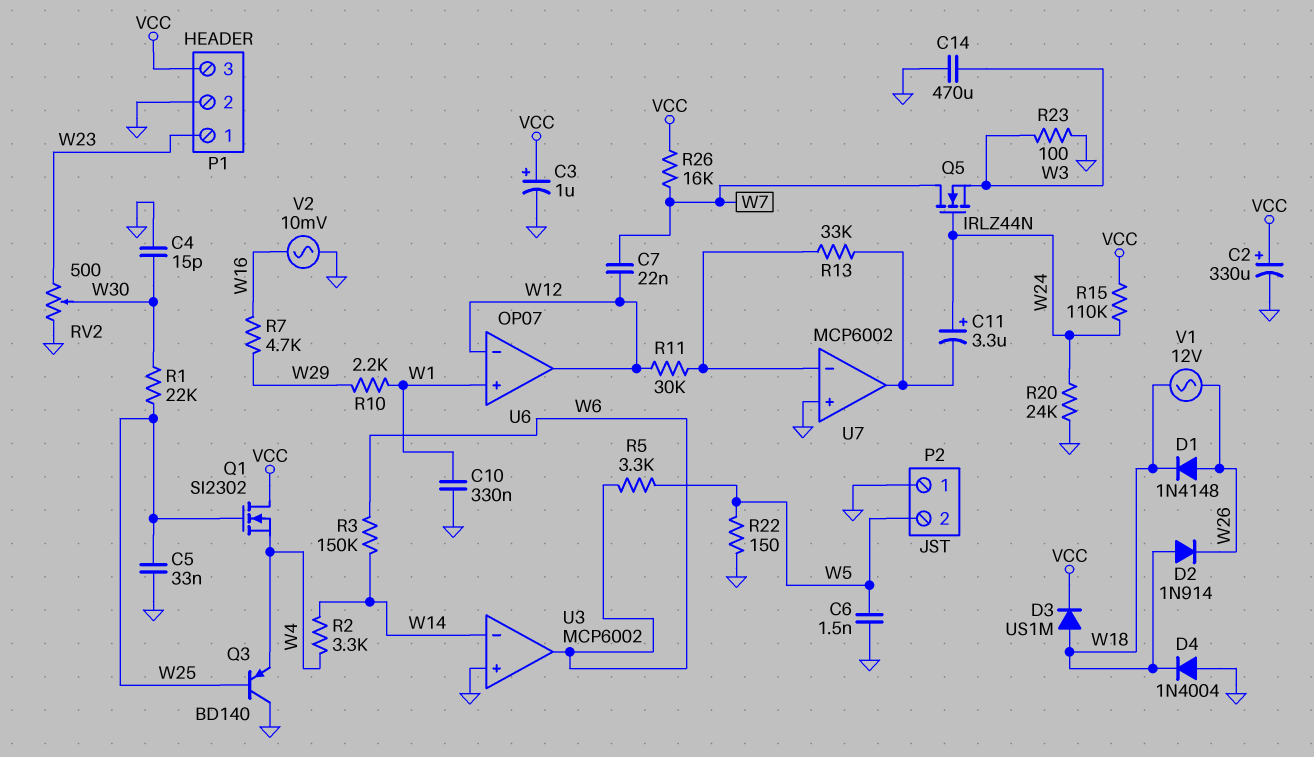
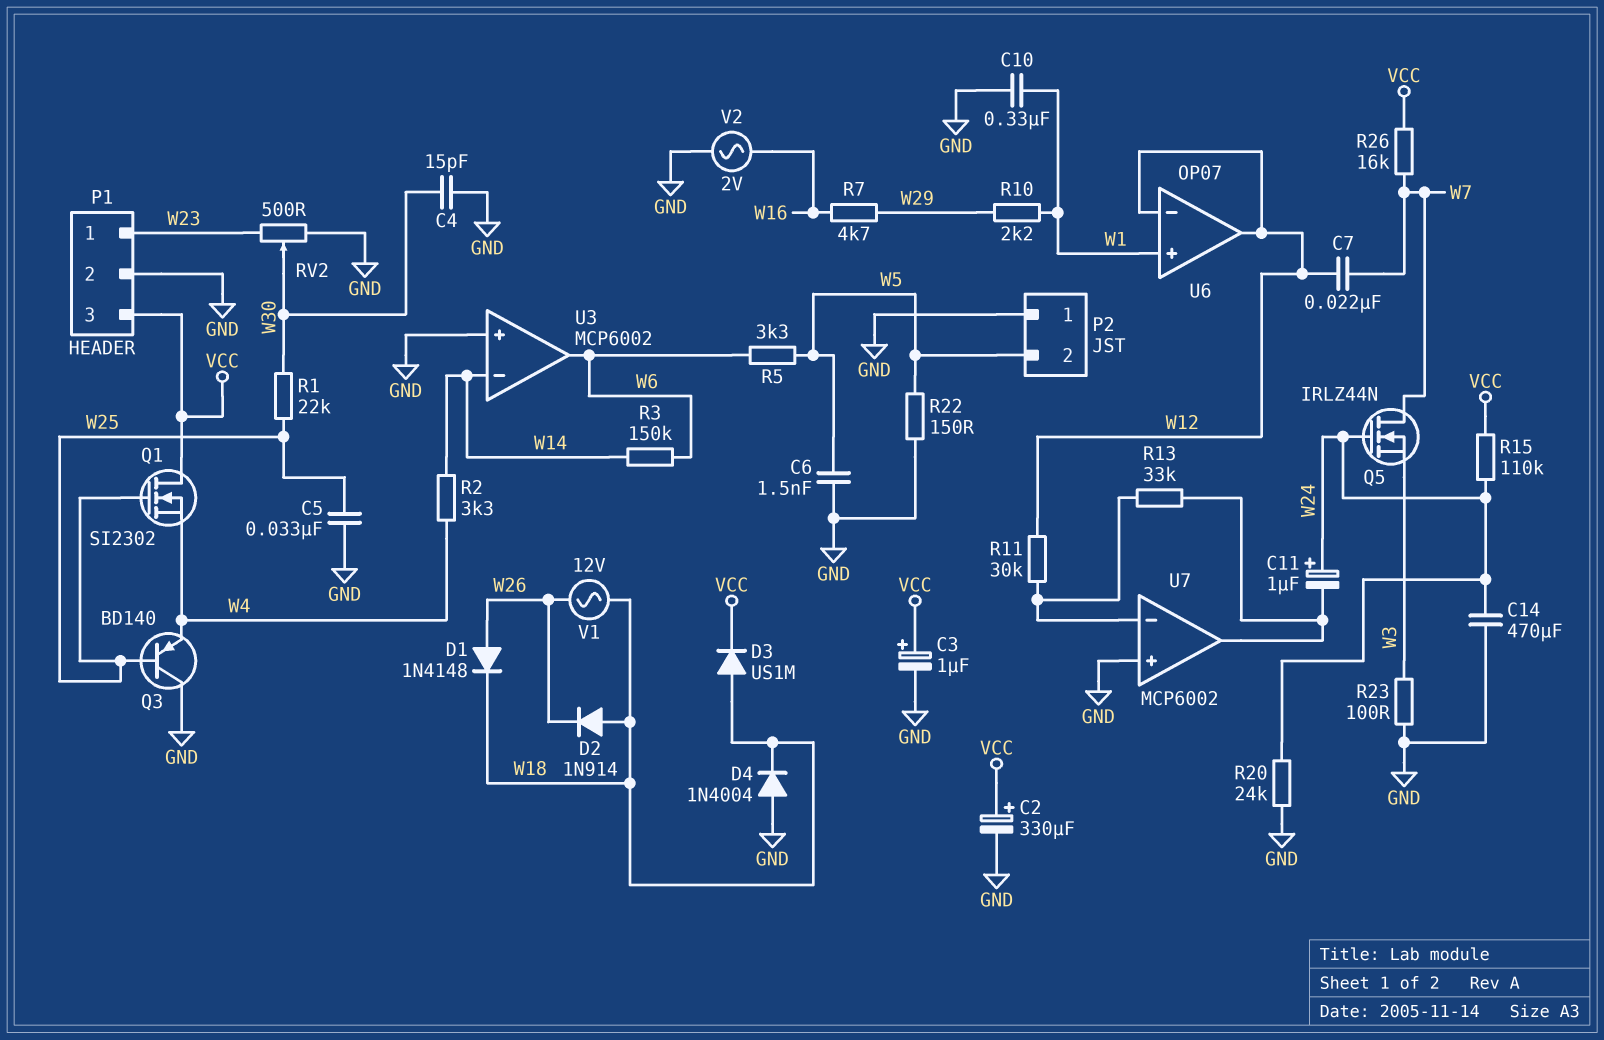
C11: 3.3uF (plus W24, minus U7/out) -> 1uF (plus W24, minus U7/out)
C14: 470uF (GND, W3) -> 470uF (GND, W24)
V2: AC 10mV (GND, W16) -> AC 2V (GND, W16)

